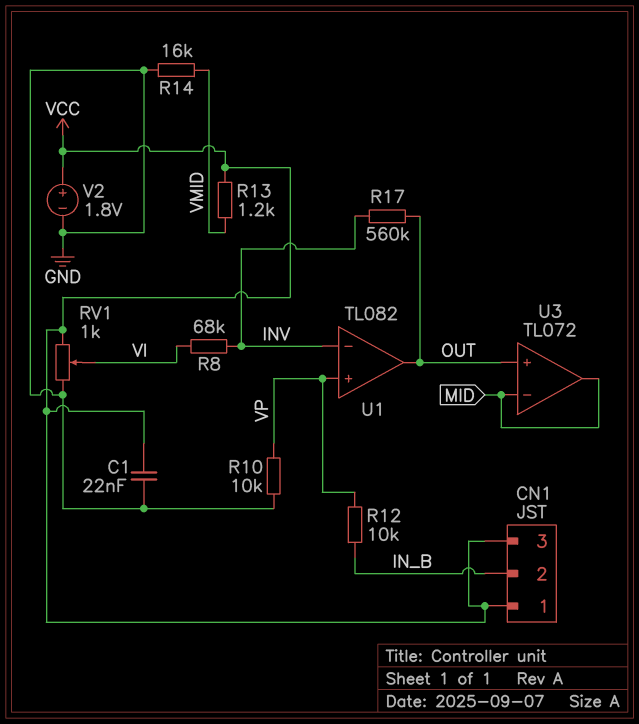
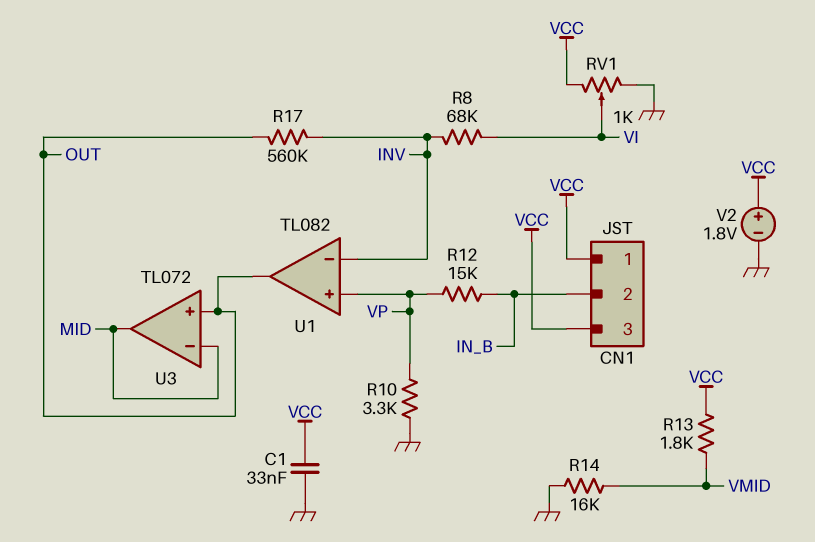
C1: 22nF (GND, VCC) -> 33nF (GND, VCC)
R10: 10k (GND, VP) -> 3.3k (GND, VP)
R12: 10k (IN_B, VP) -> 15k (IN_B, VP)
R13: 1.2k (VCC, VMID) -> 1.8k (VCC, VMID)

